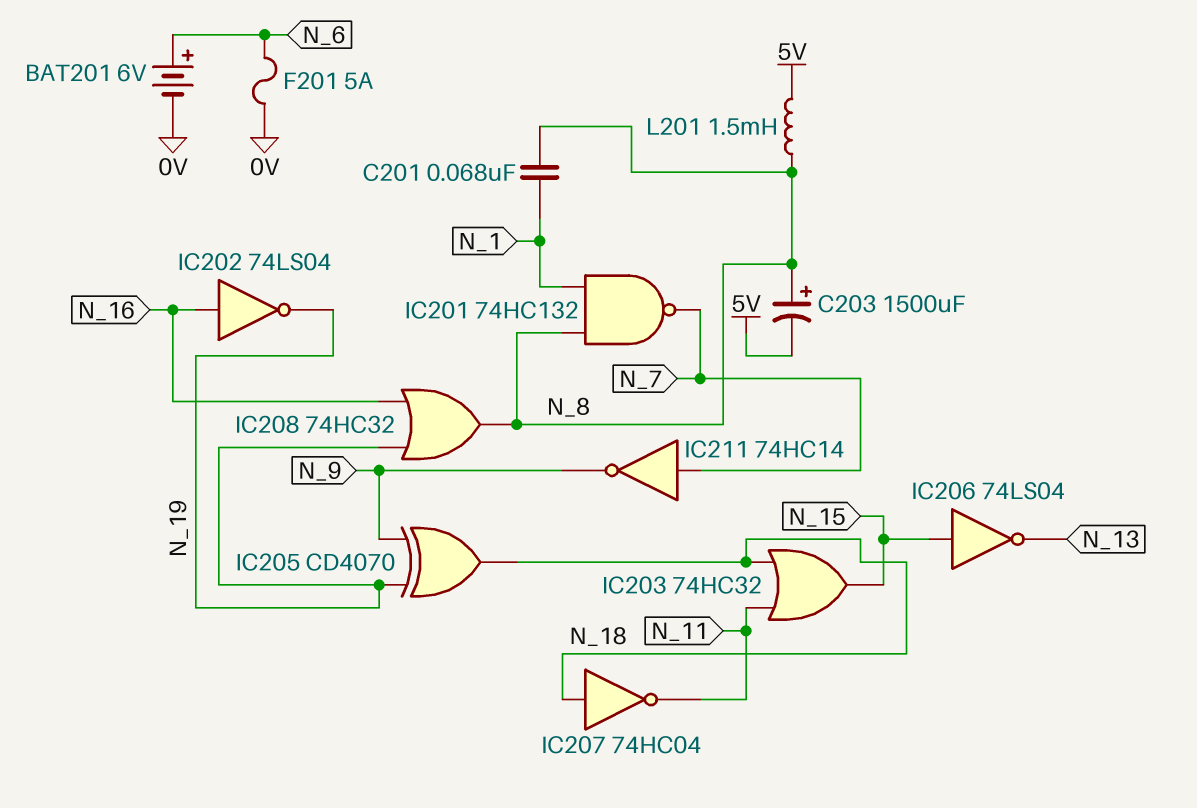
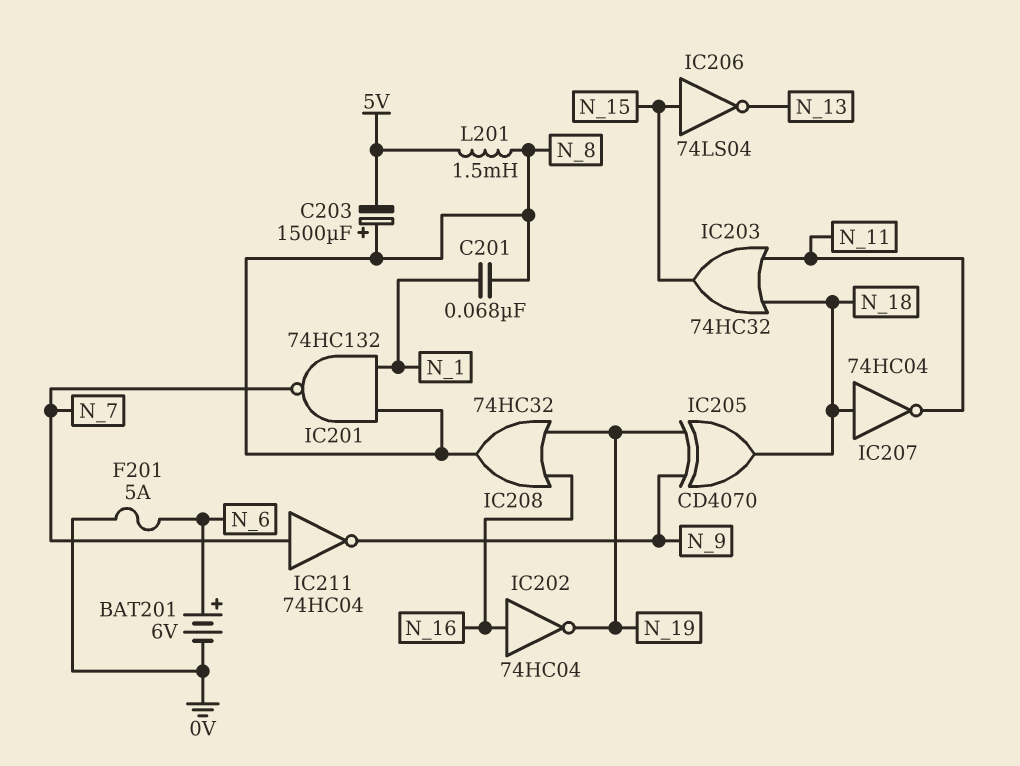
IC202: NOT 74LS04 (in N_16, out N_19) -> NOT 74HC04 (in N_16, out N_19)
IC211: NOT 74HC14 (in N_7, out N_9) -> NOT 74HC04 (in N_7, out N_9)

